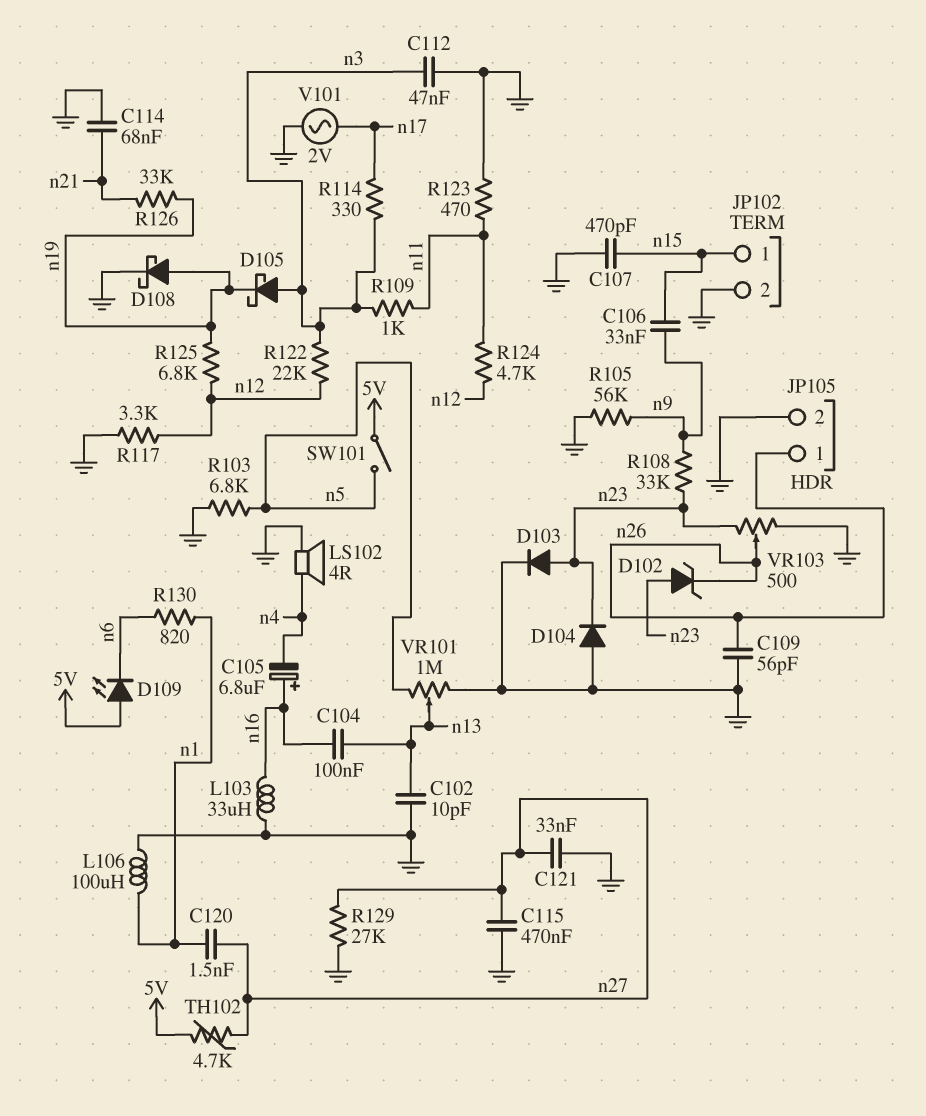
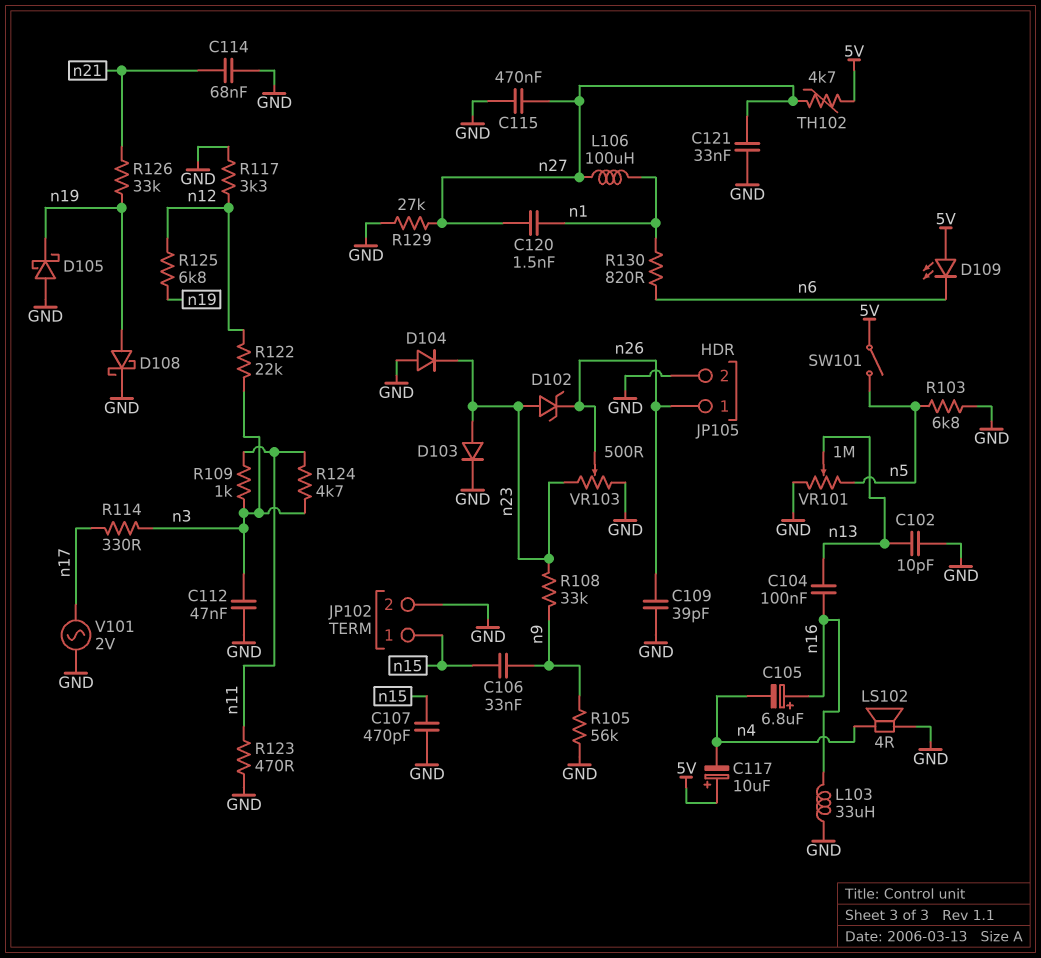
C109: 56pF (GND, n26) -> 39pF (GND, n26)
C117: none -> 10uF (plus 5V, minus n4)
D105: schottky (A n3, K n19) -> schottky (A GND, K n19)
L106: 100uH (GND, n1) -> 100uH (n1, n27)
R124: 4.7k (n11, n12) -> 4.7k (n3, n11)

